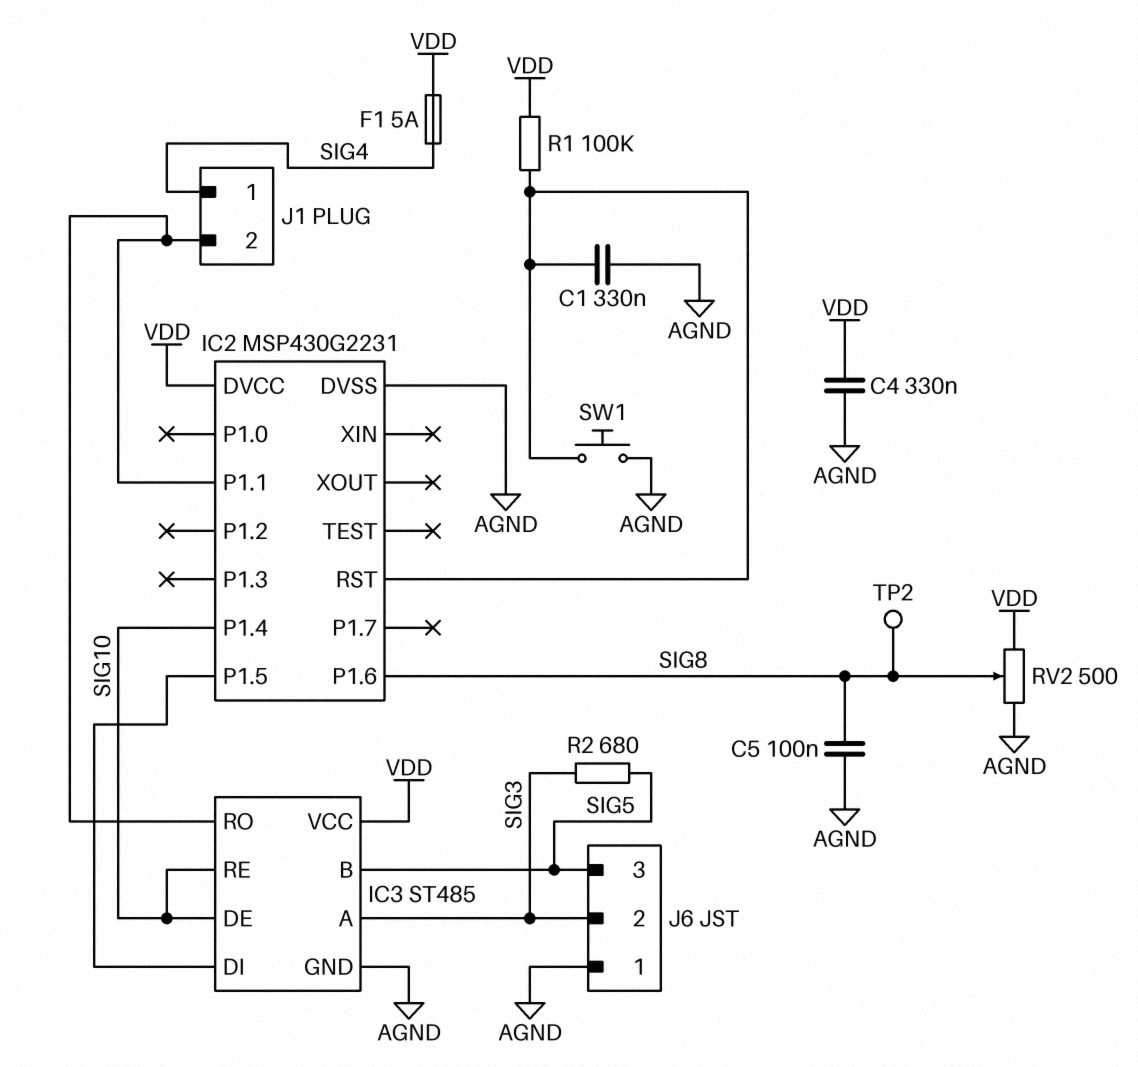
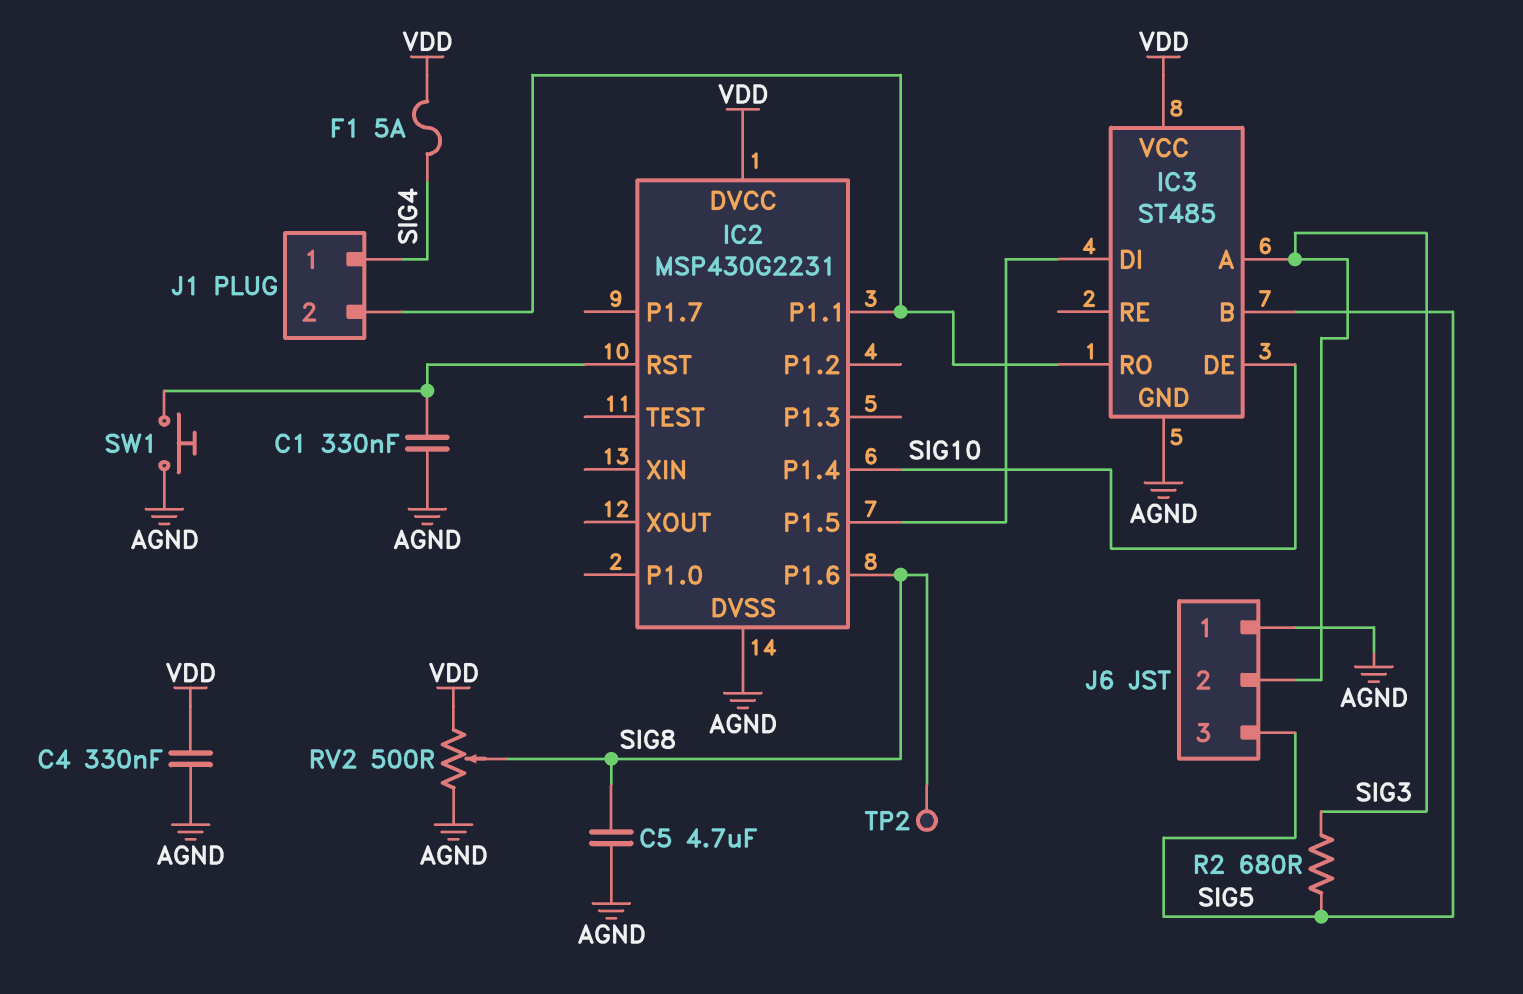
C5: 100nF (AGND, SIG8) -> 4.7uF (AGND, SIG8)
IC3 pin RE: SIG10 -> none
R1: 100k (IC2/RST, VDD) -> none

